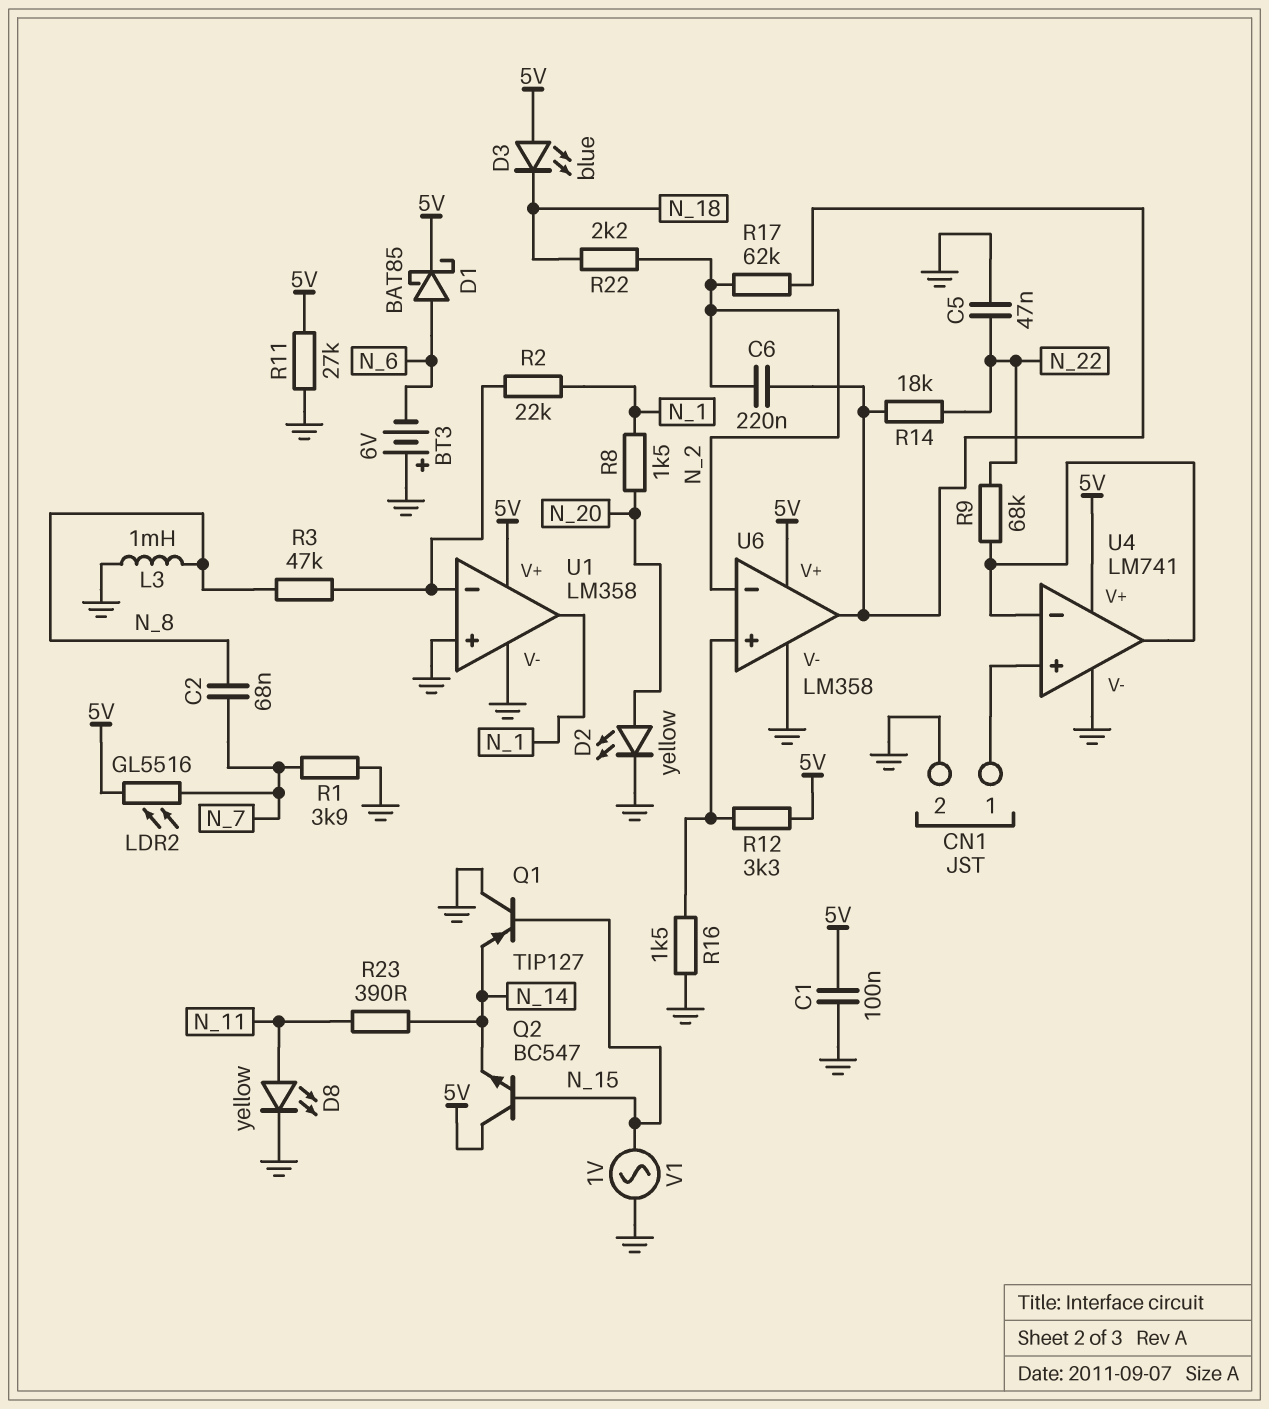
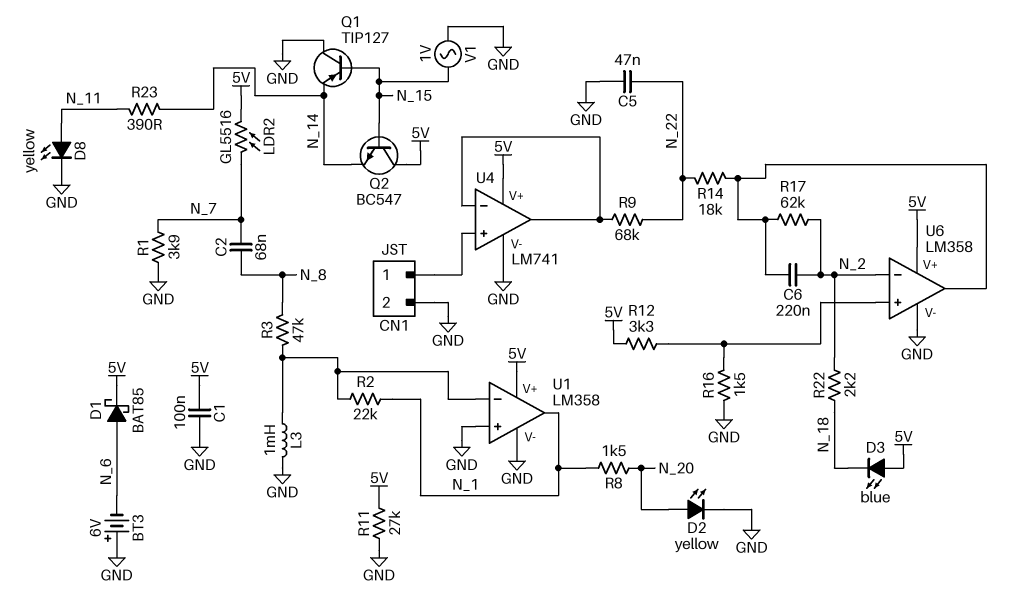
L3: 1mH (GND, N_8) -> 1mH (GND, U1/in-)

